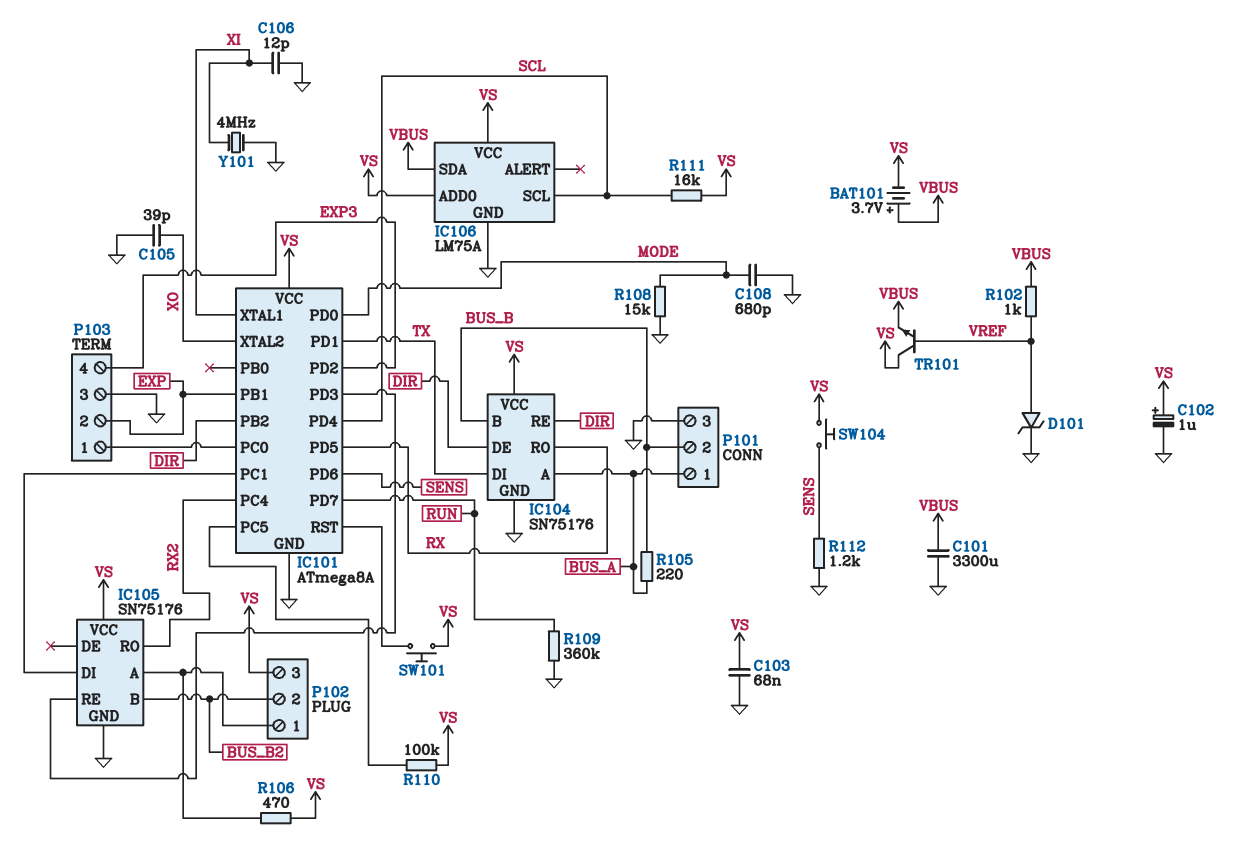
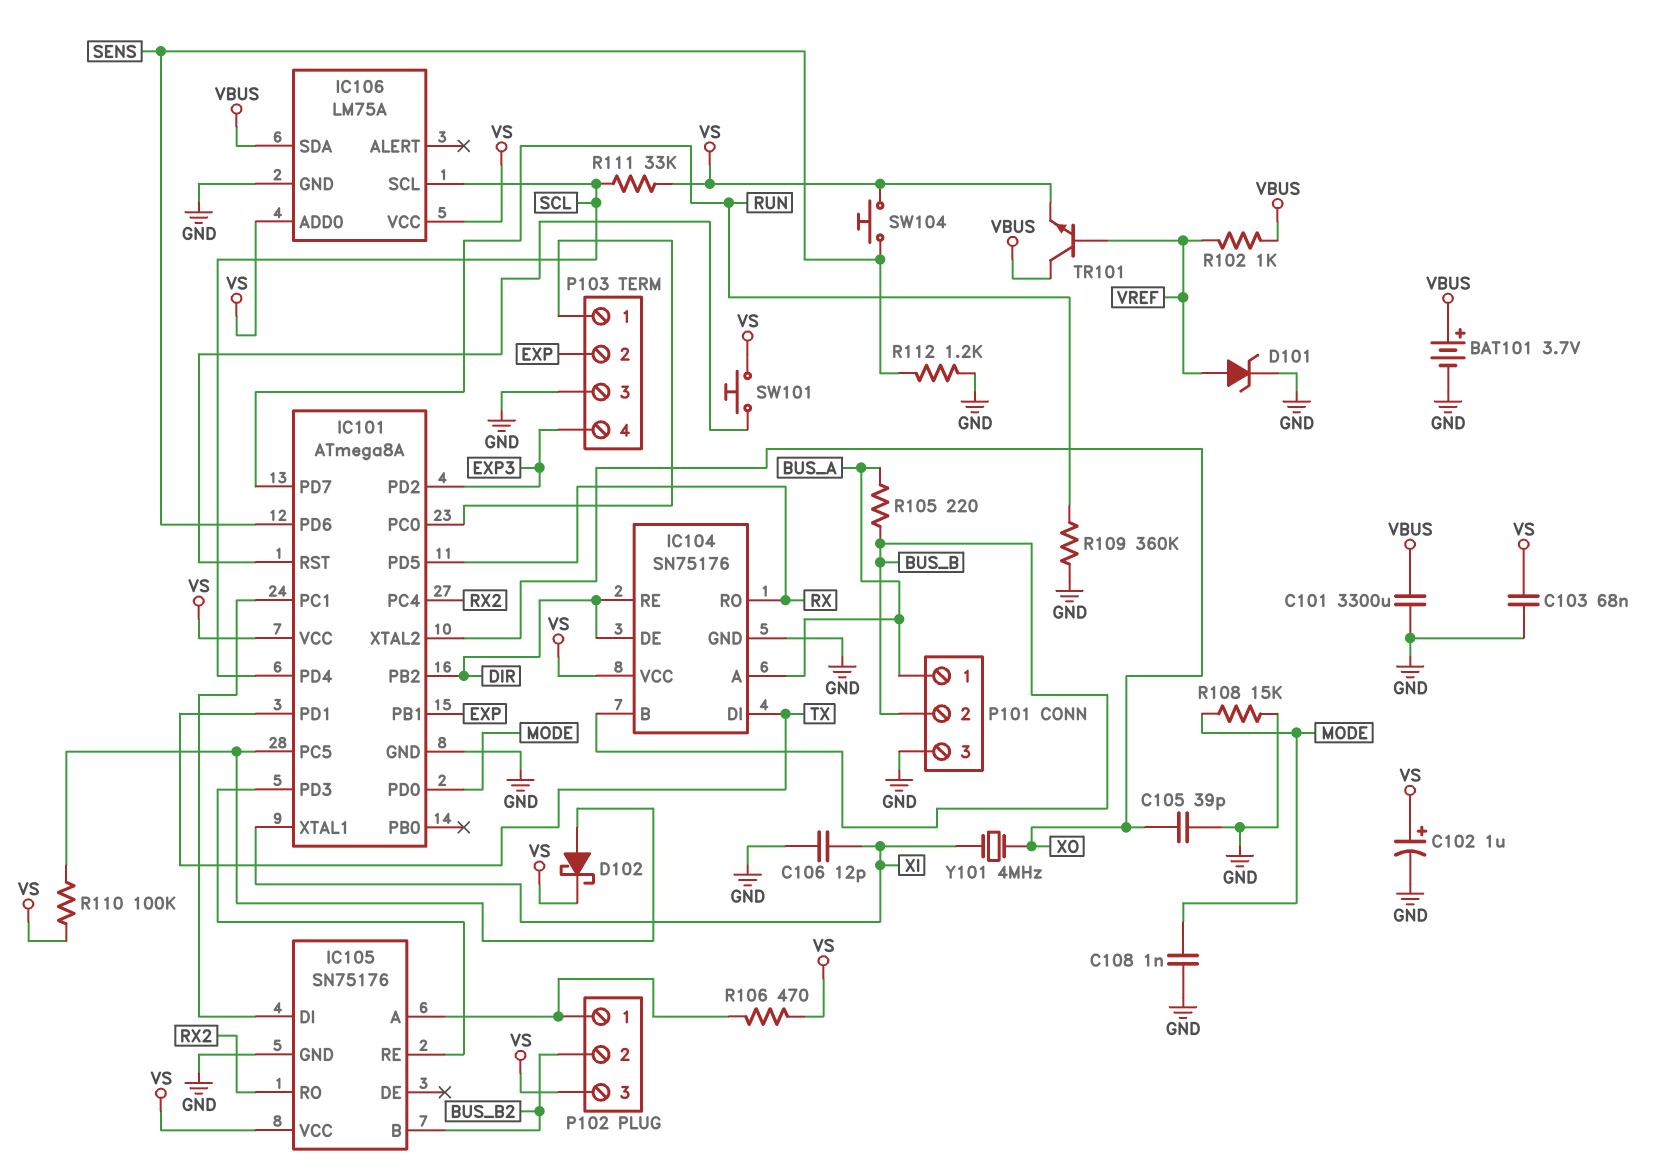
BAT101: 3.7V (plus VBUS, minus VS) -> 3.7V (plus VBUS, minus GND)
C108: 680pF (GND, MODE) -> 1nF (GND, MODE)
D102: none -> schottky (A IC101/PC5, K VS)
R111: 16k (SCL, VS) -> 33k (SCL, VS)
TR101: NPN (B VREF, C VS, E VBUS) -> NPN (B VREF, C VBUS, E VS)
Y101: 4MHz (GND, XI) -> 4MHz (XI, XO)

